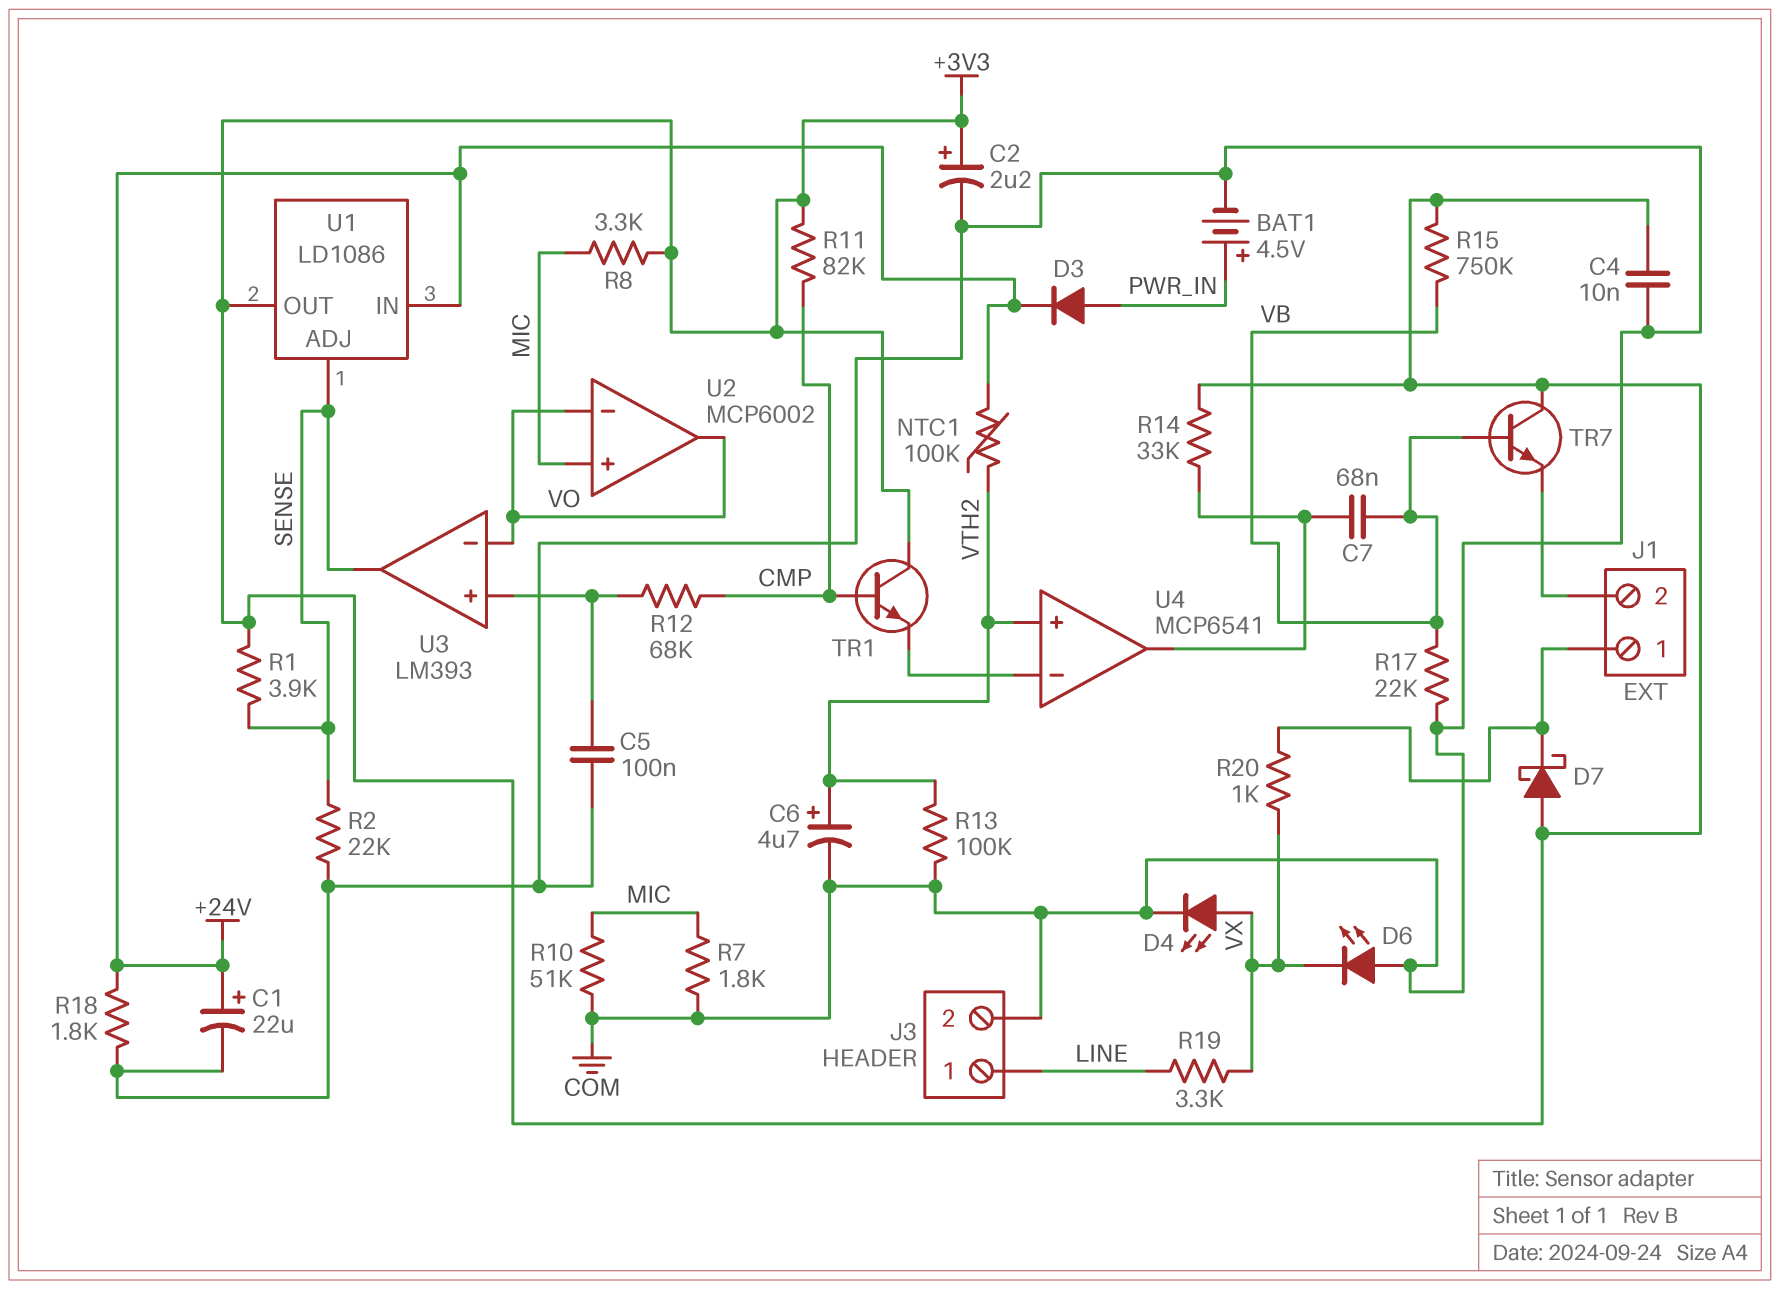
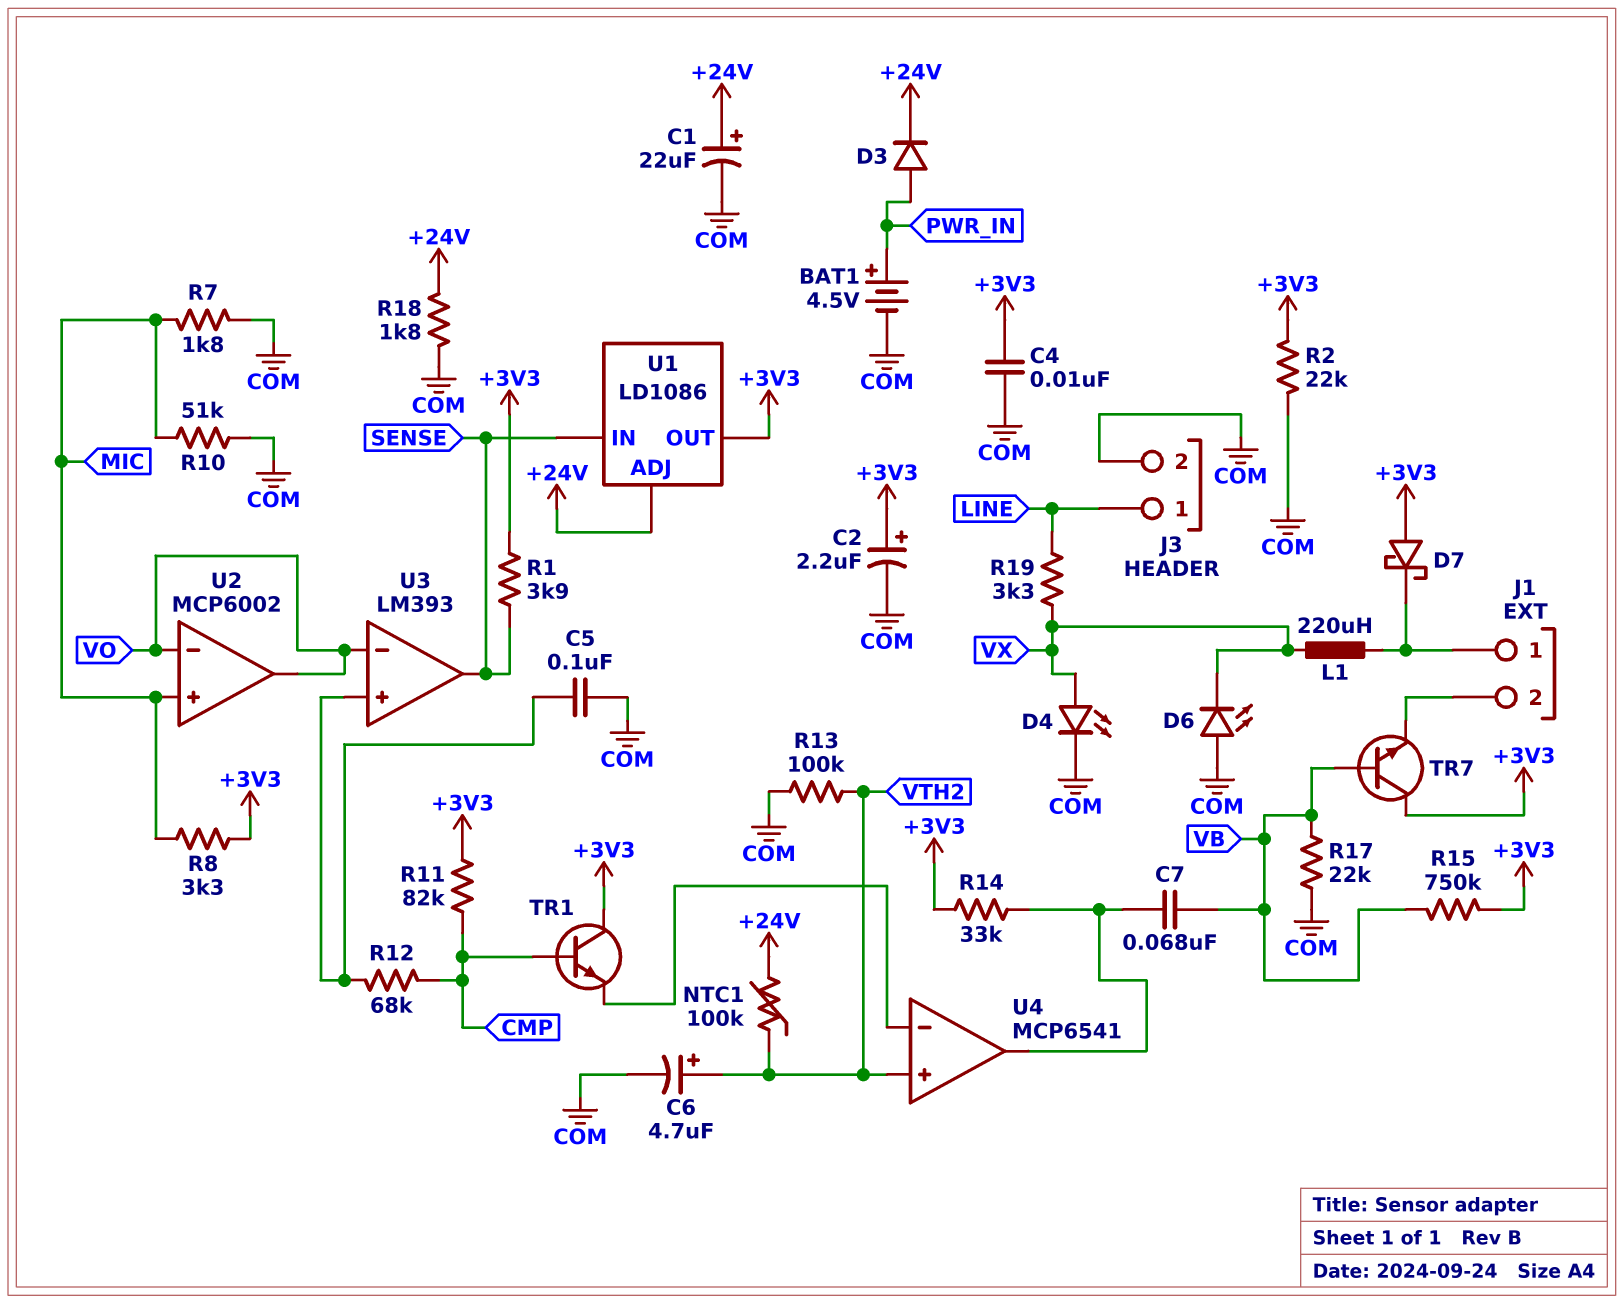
L1: none -> 220uH (J1/1, VX)
R2: 22k (COM, SENSE) -> 22k (+3V3, COM)
R20: 1k (J1/1, VX) -> none
U1 pin ADJ: SENSE -> +24V
U1 pin IN: +24V -> SENSE

